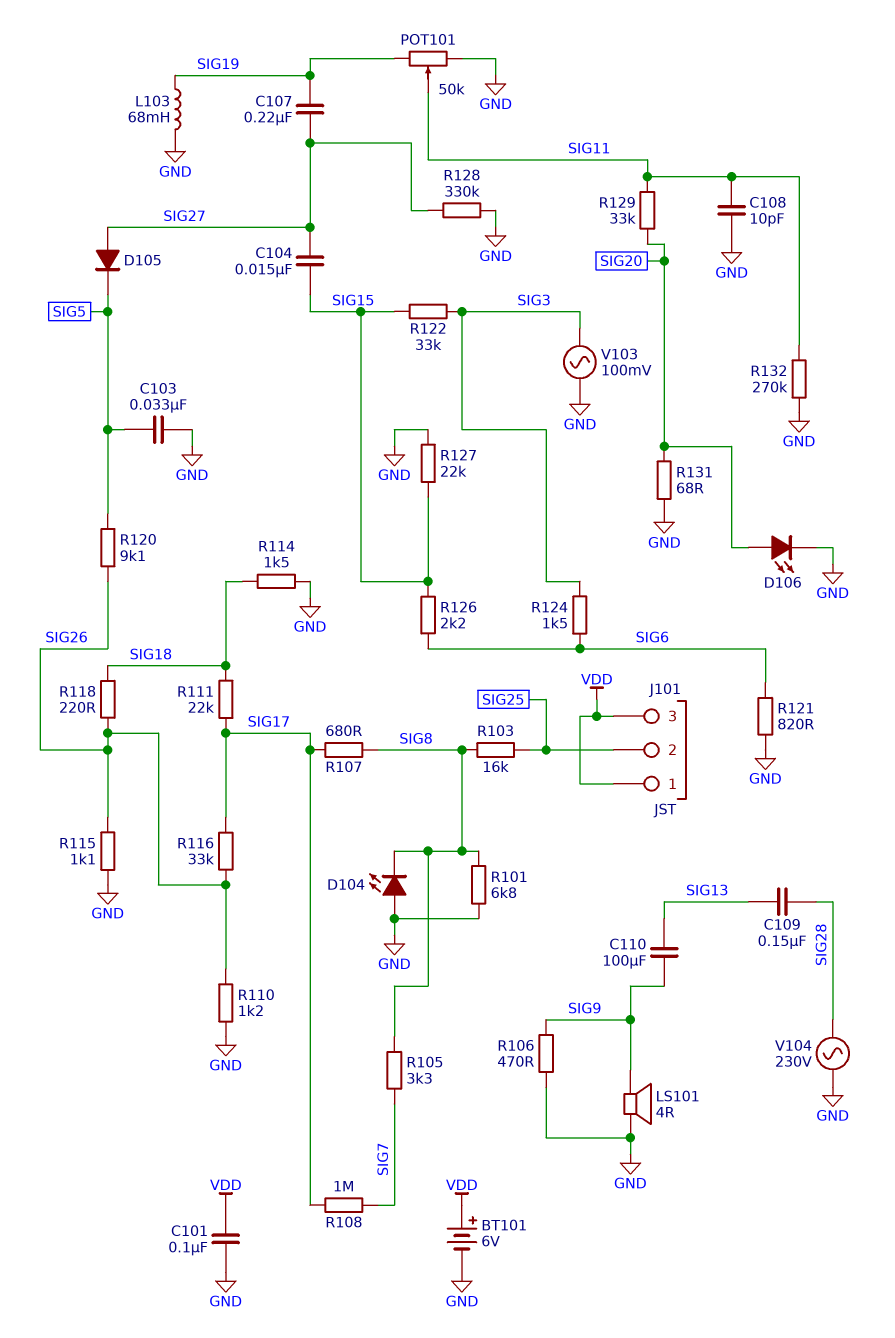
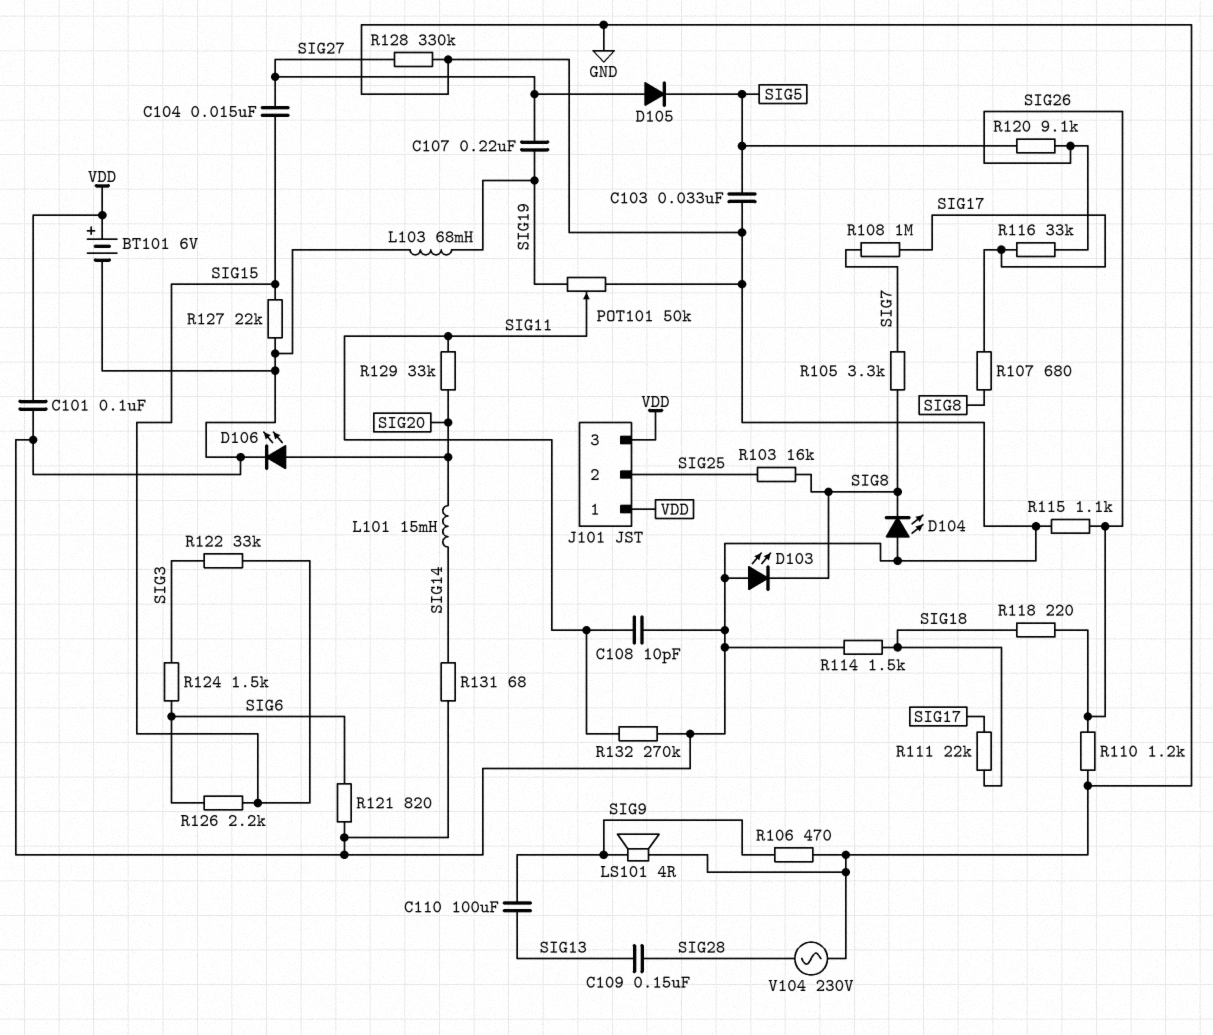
D103: none -> LED (A GND, K SIG8)
L101: none -> 15mH (SIG14, SIG20)
R101: 6.8k (GND, SIG8) -> none
R131: 68 (GND, SIG20) -> 68 (GND, SIG14)
V103: AC 100mV (GND, SIG3) -> none

